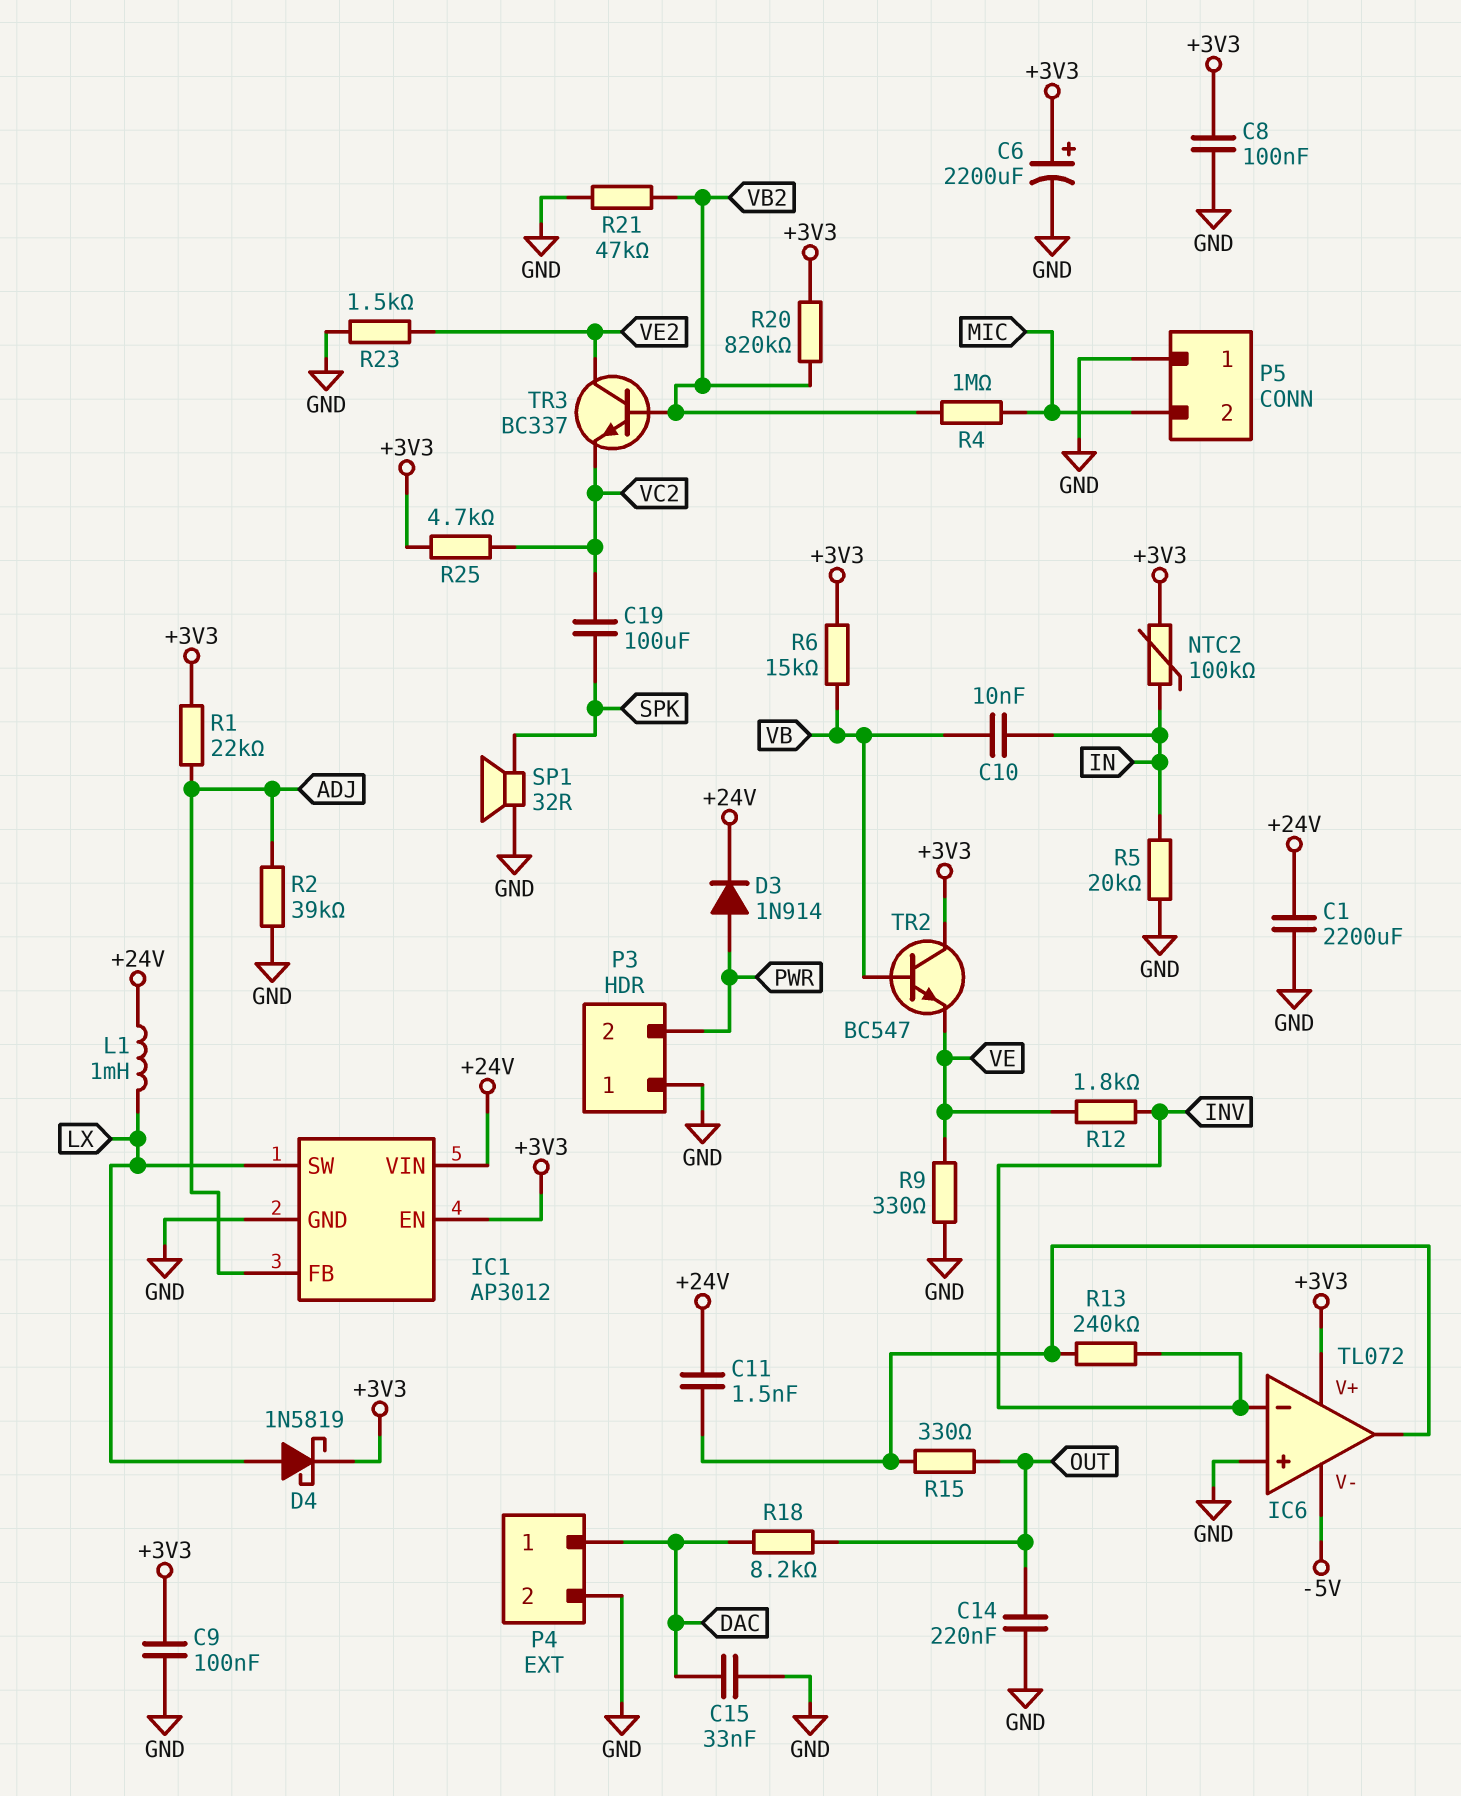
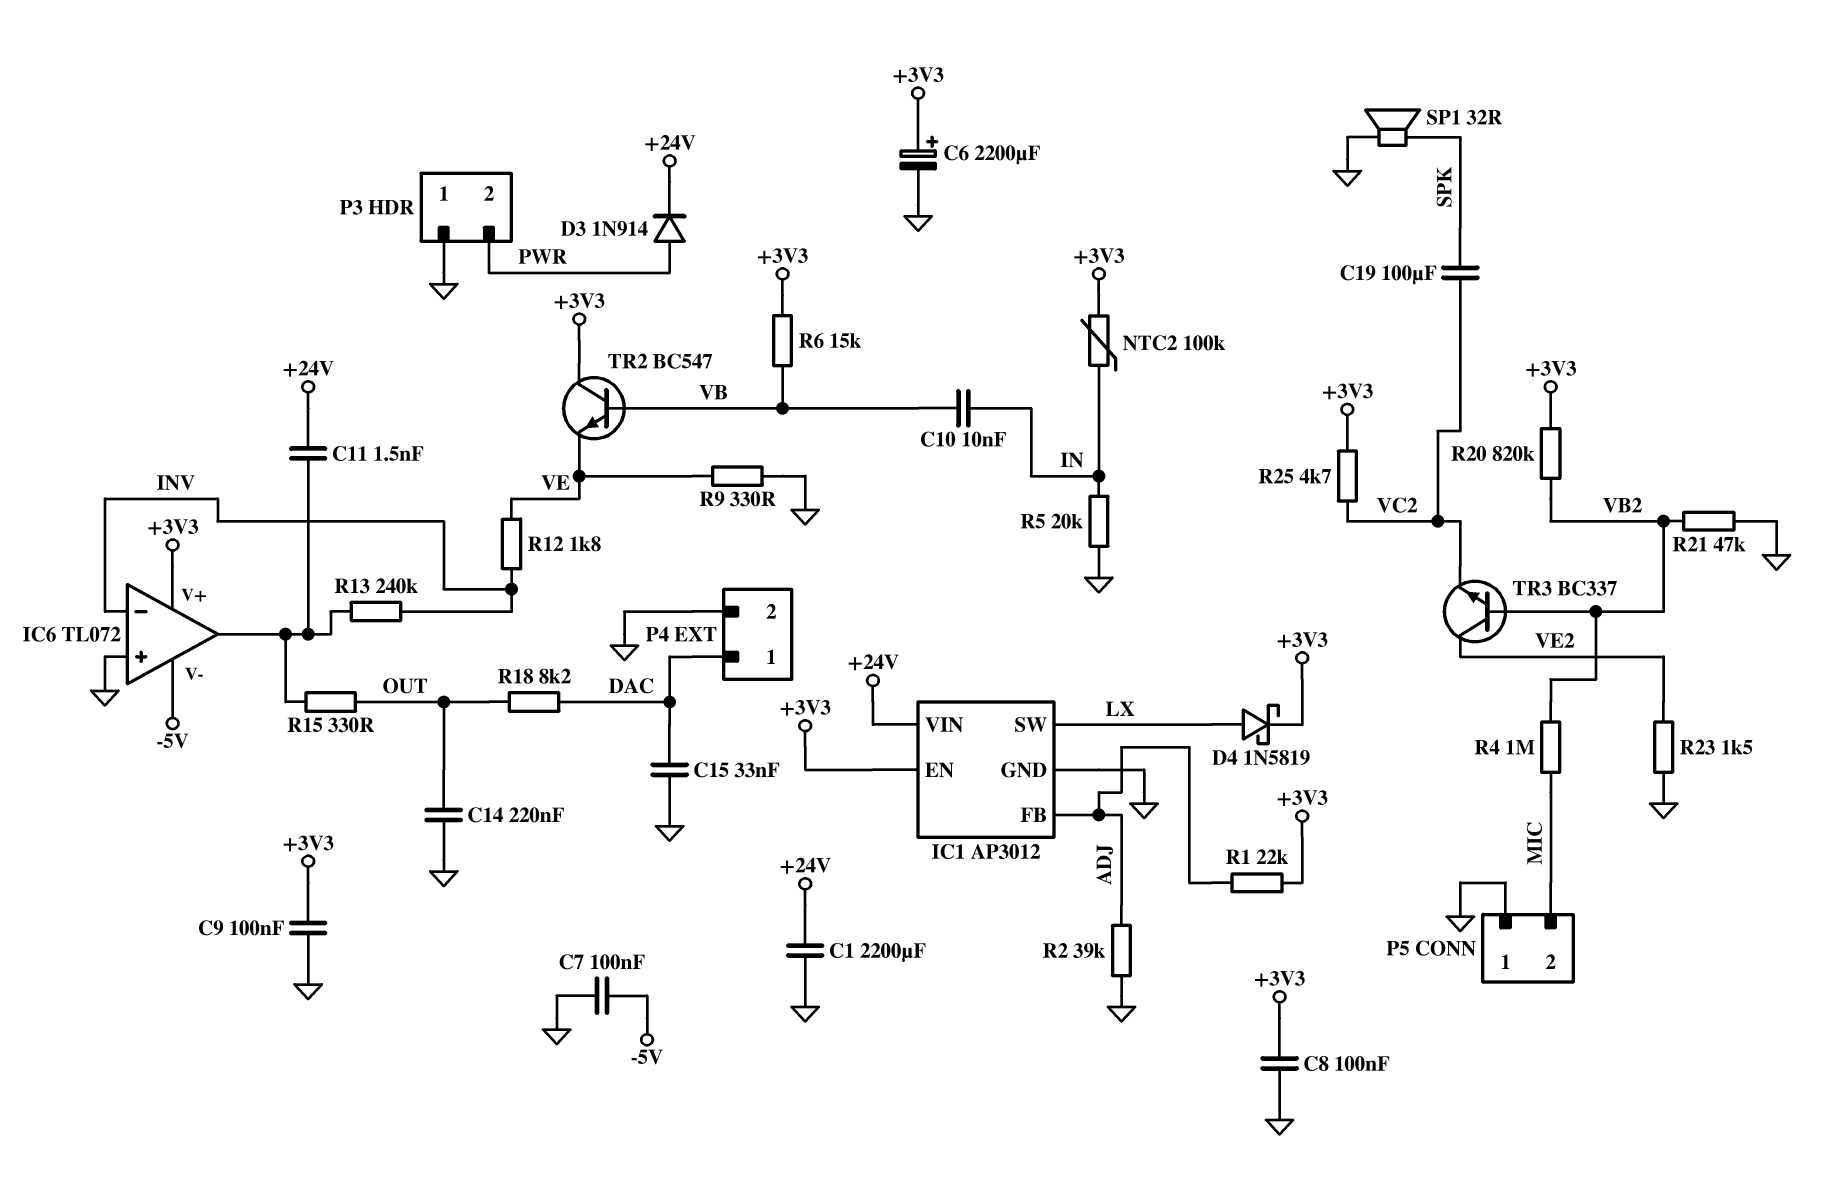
C7: none -> 100nF (-5V, GND)
L1: 1mH (+24V, LX) -> none

